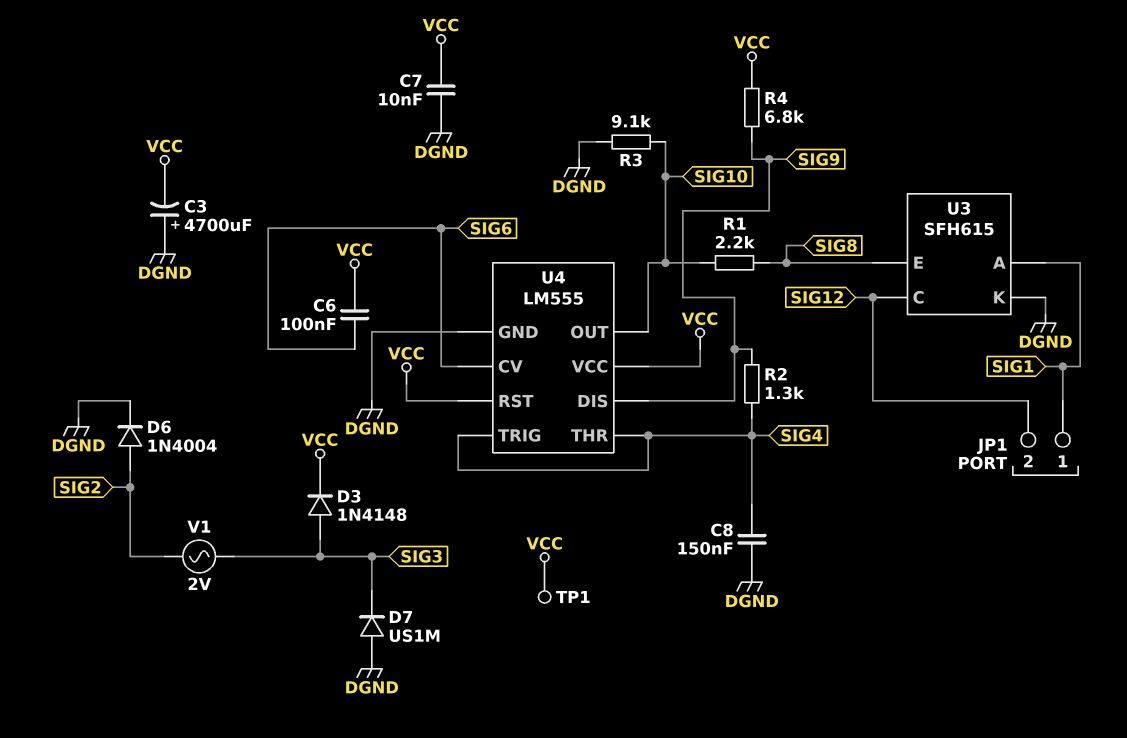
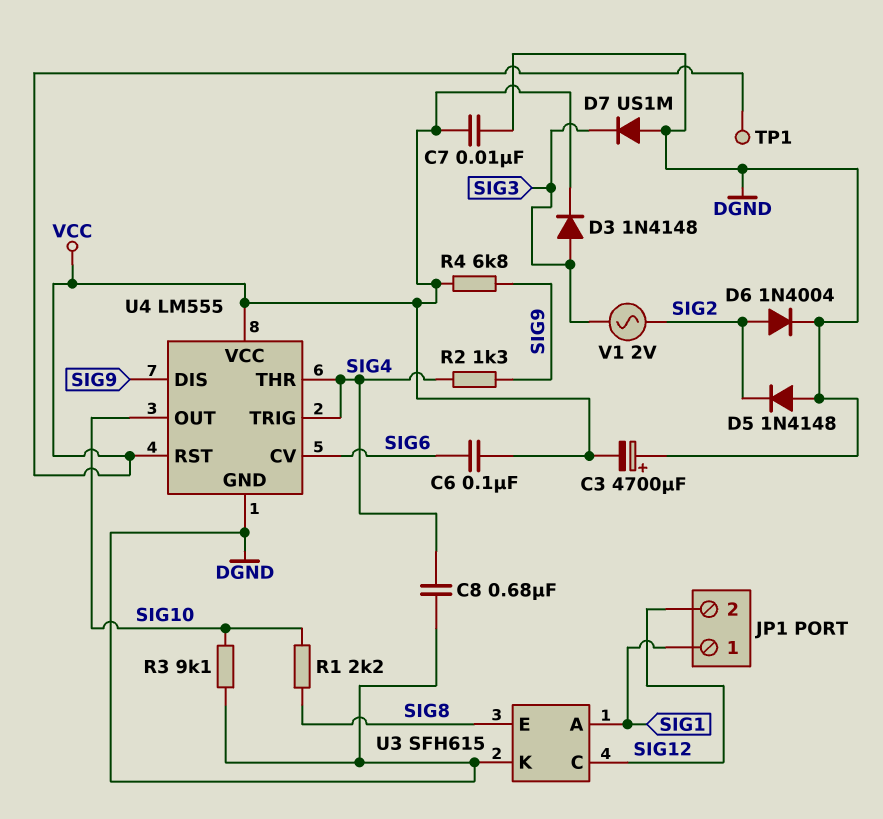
C8: 150nF (DGND, SIG4) -> 680nF (DGND, SIG4)
D5: none -> diode 1N4148 (A DGND, K SIG2)

